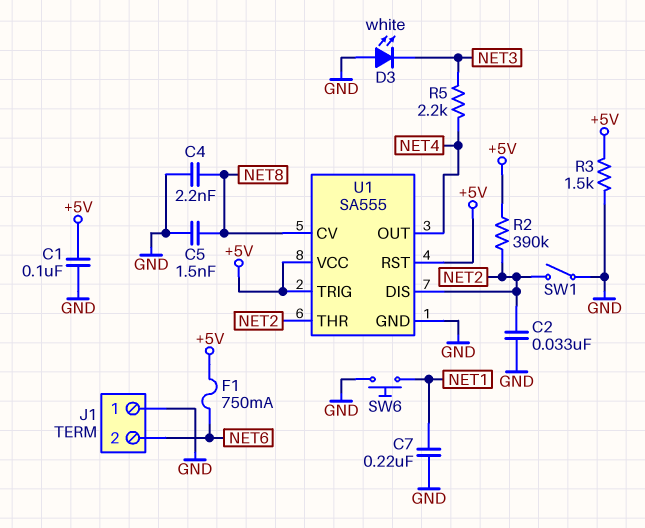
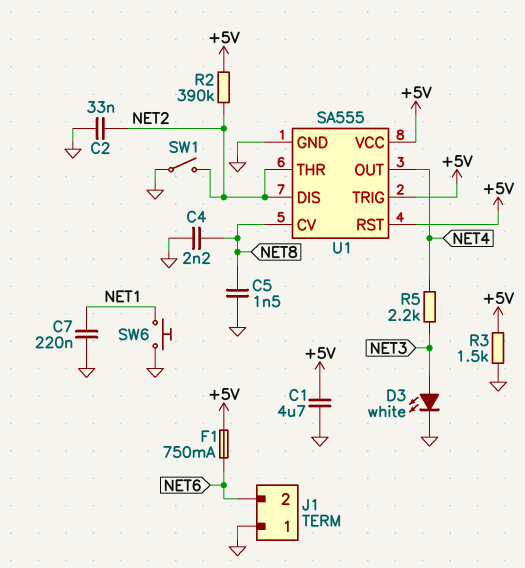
C1: 100nF (+5V, GND) -> 4.7uF (+5V, GND)
D3: LED white (A GND, K NET3) -> LED white (A NET3, K GND)

